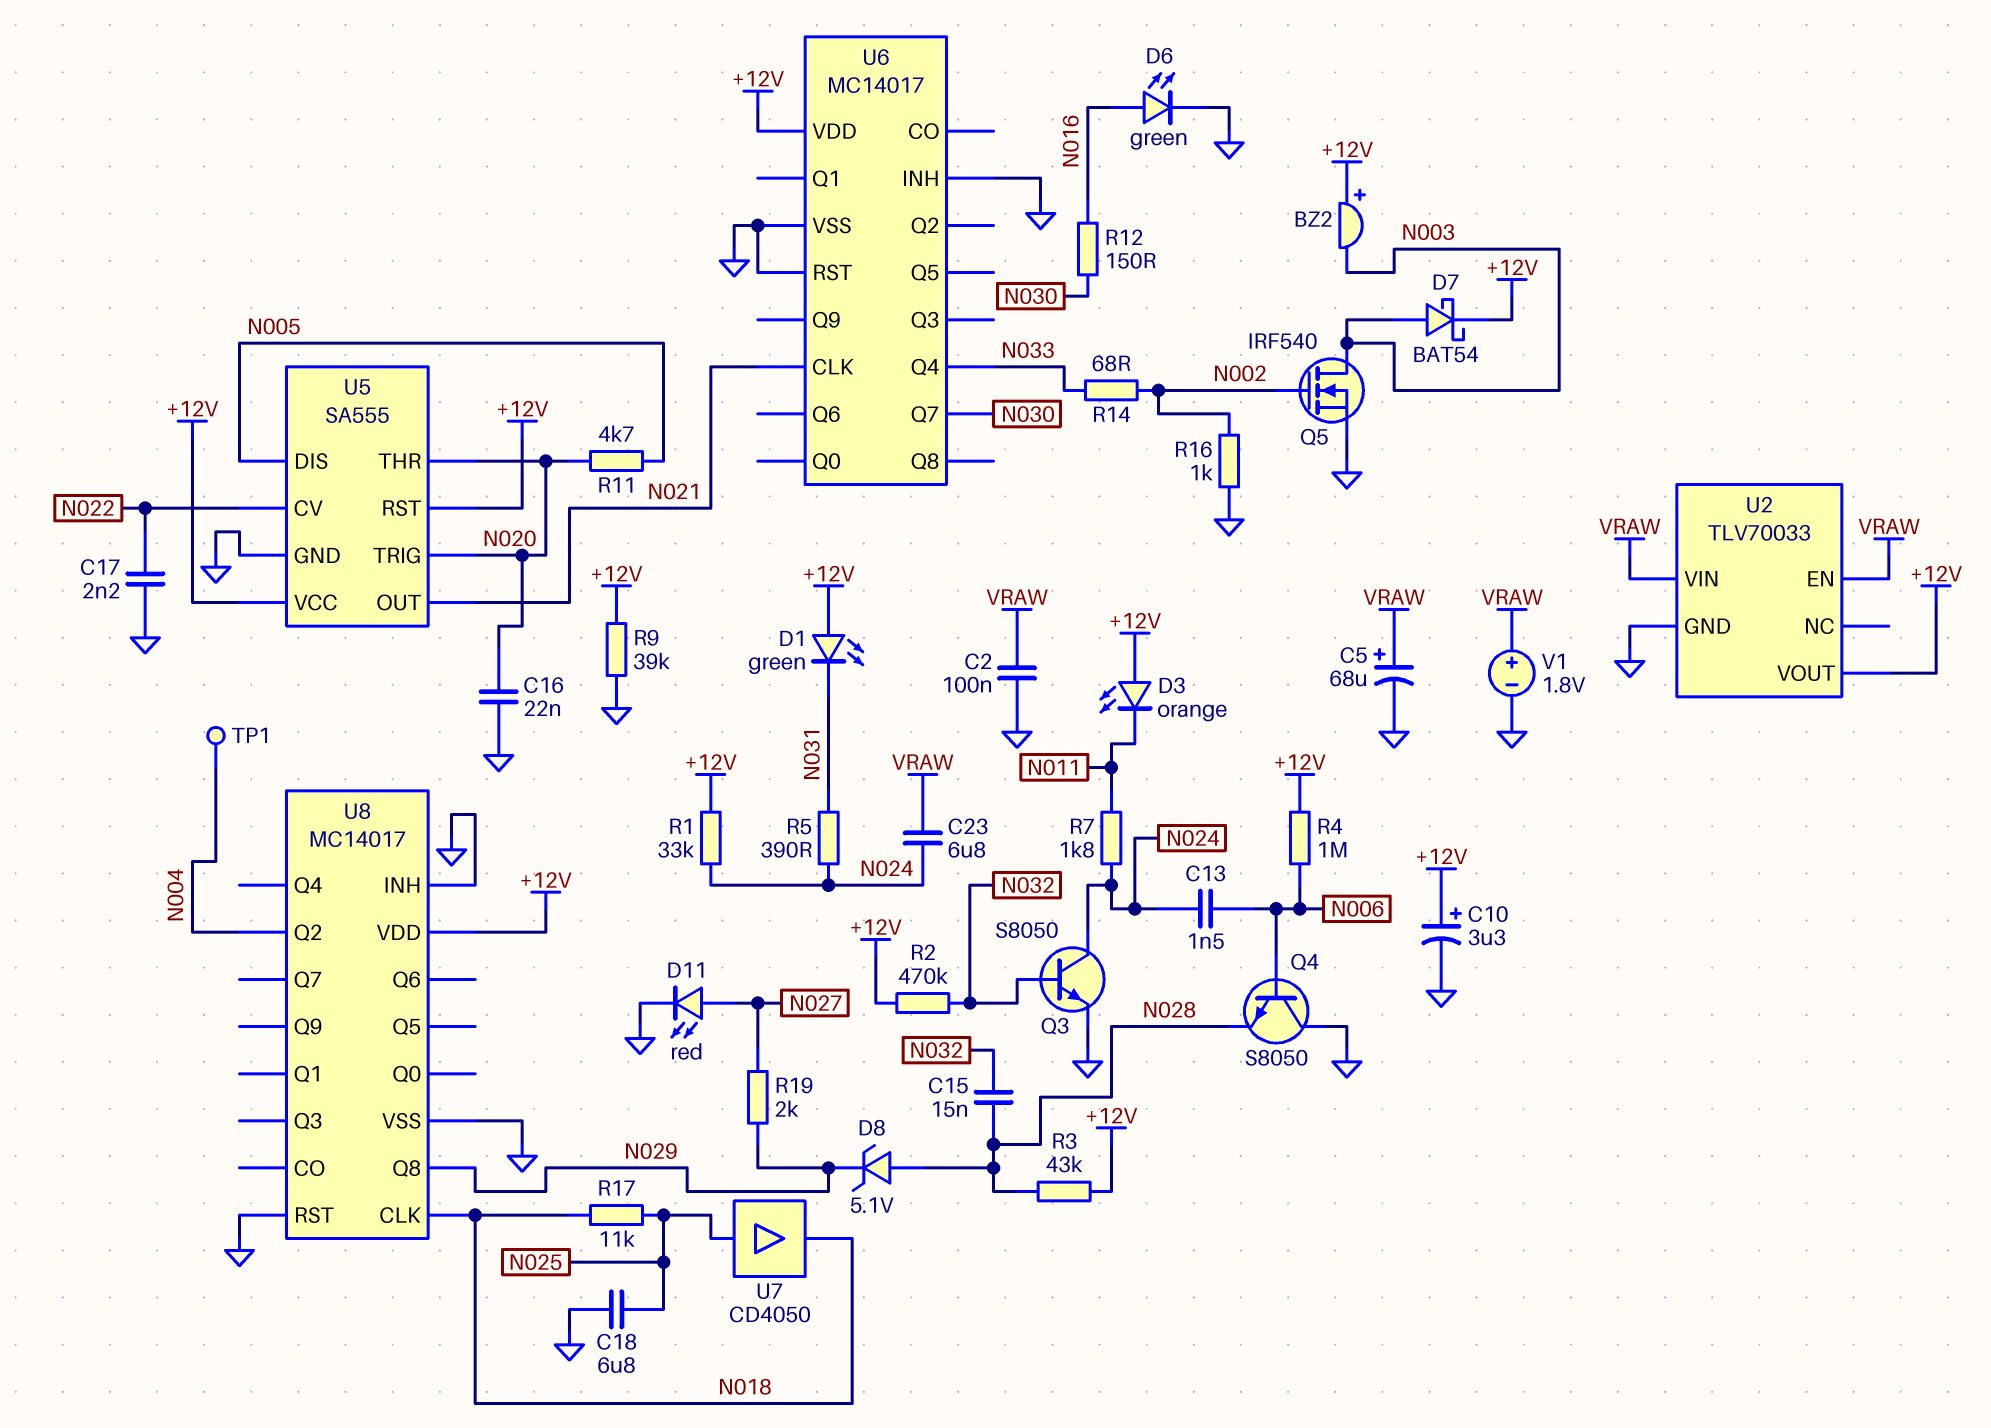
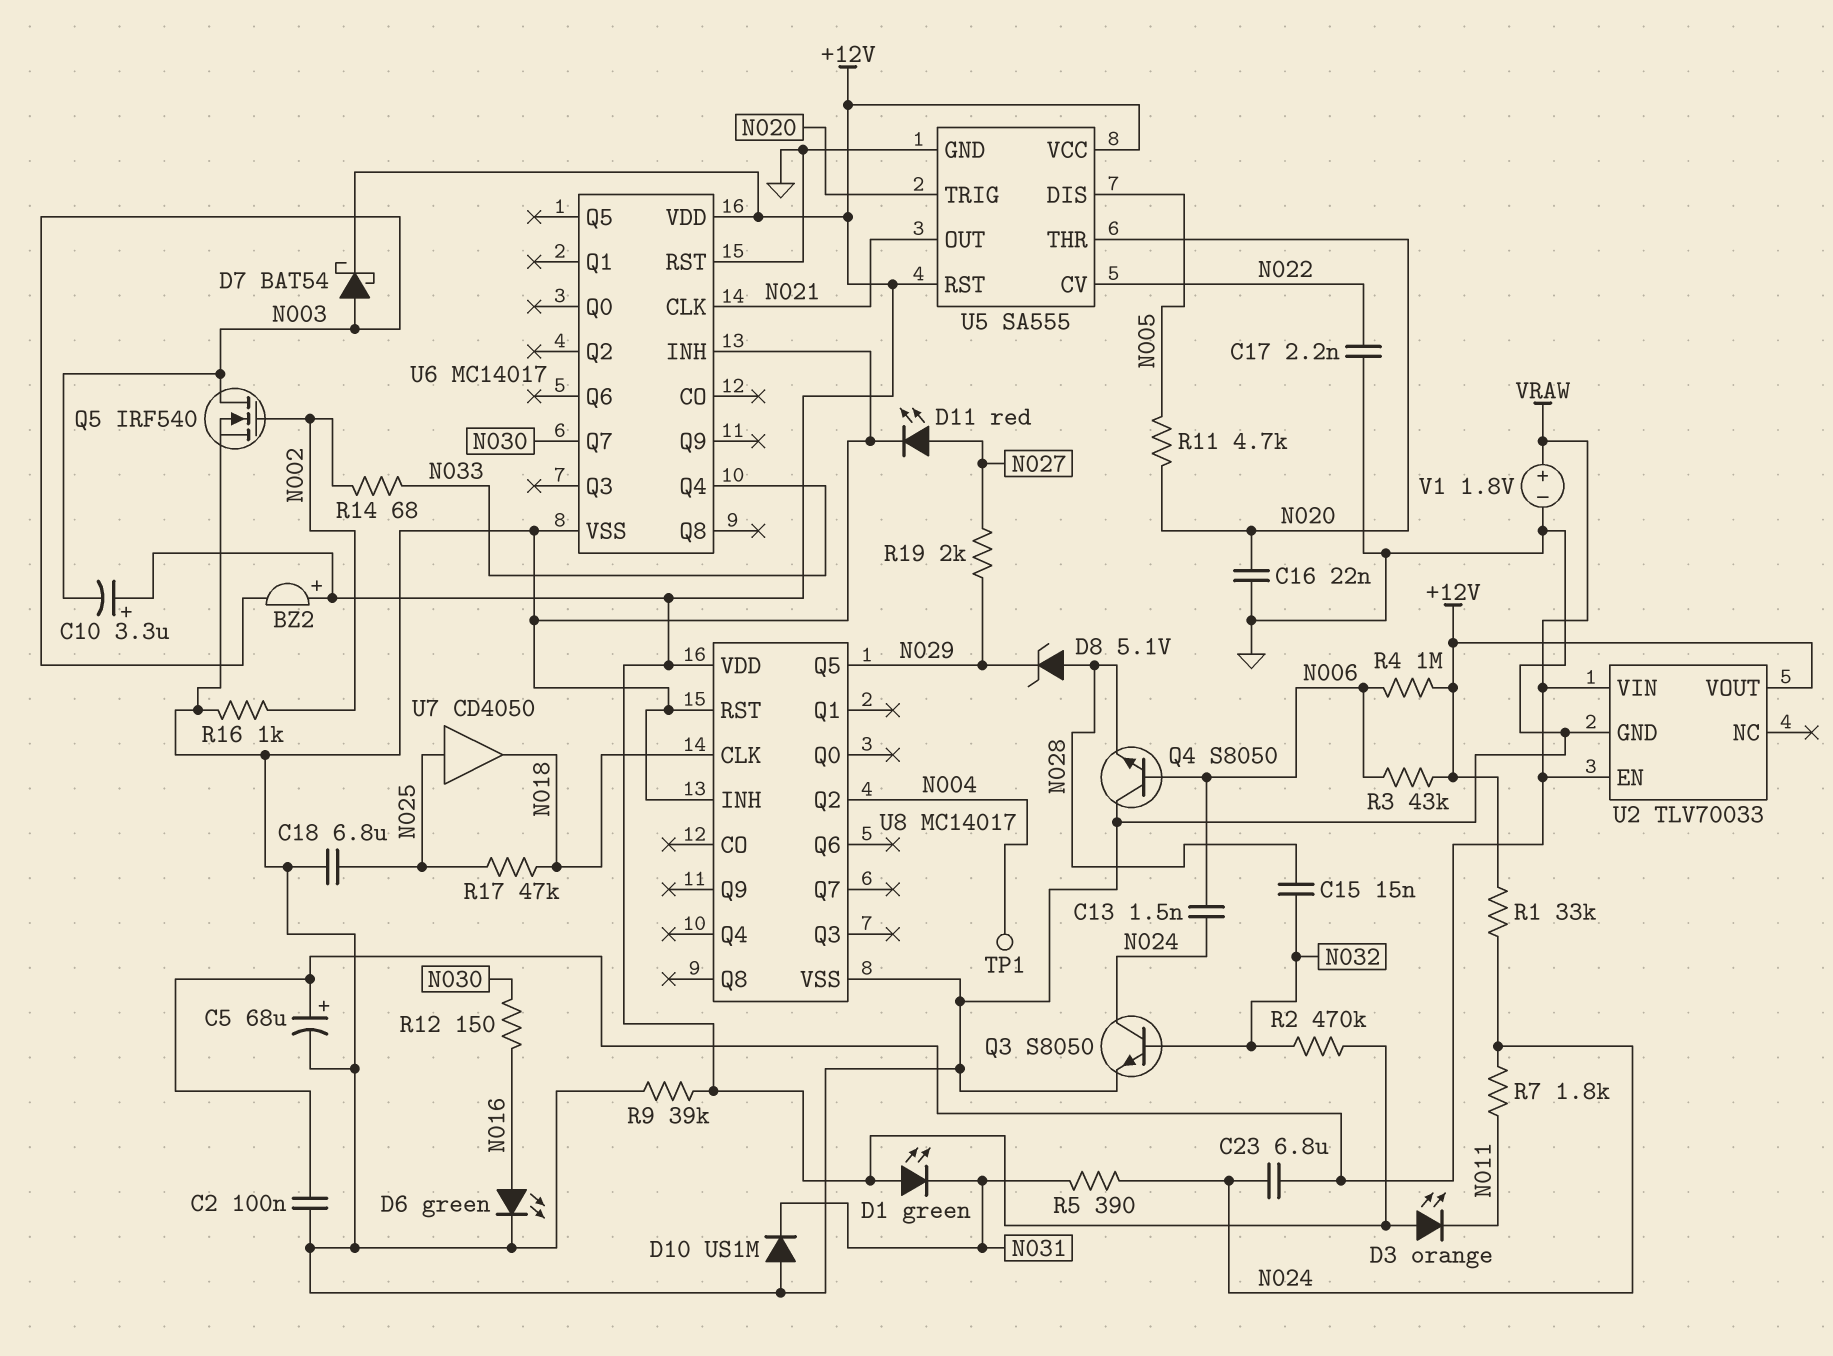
C10: 3.3uF (plus +12V, minus GND) -> 3.3uF (plus +12V, minus N003)
D10: none -> diode US1M (A GND, K N031)
R3: 43k (+12V, N028) -> 43k (+12V, N006)
R17: 11k (N018, N025) -> 47k (N018, N025)
U8 pin Q5: none -> N029
U8 pin Q8: N029 -> none

